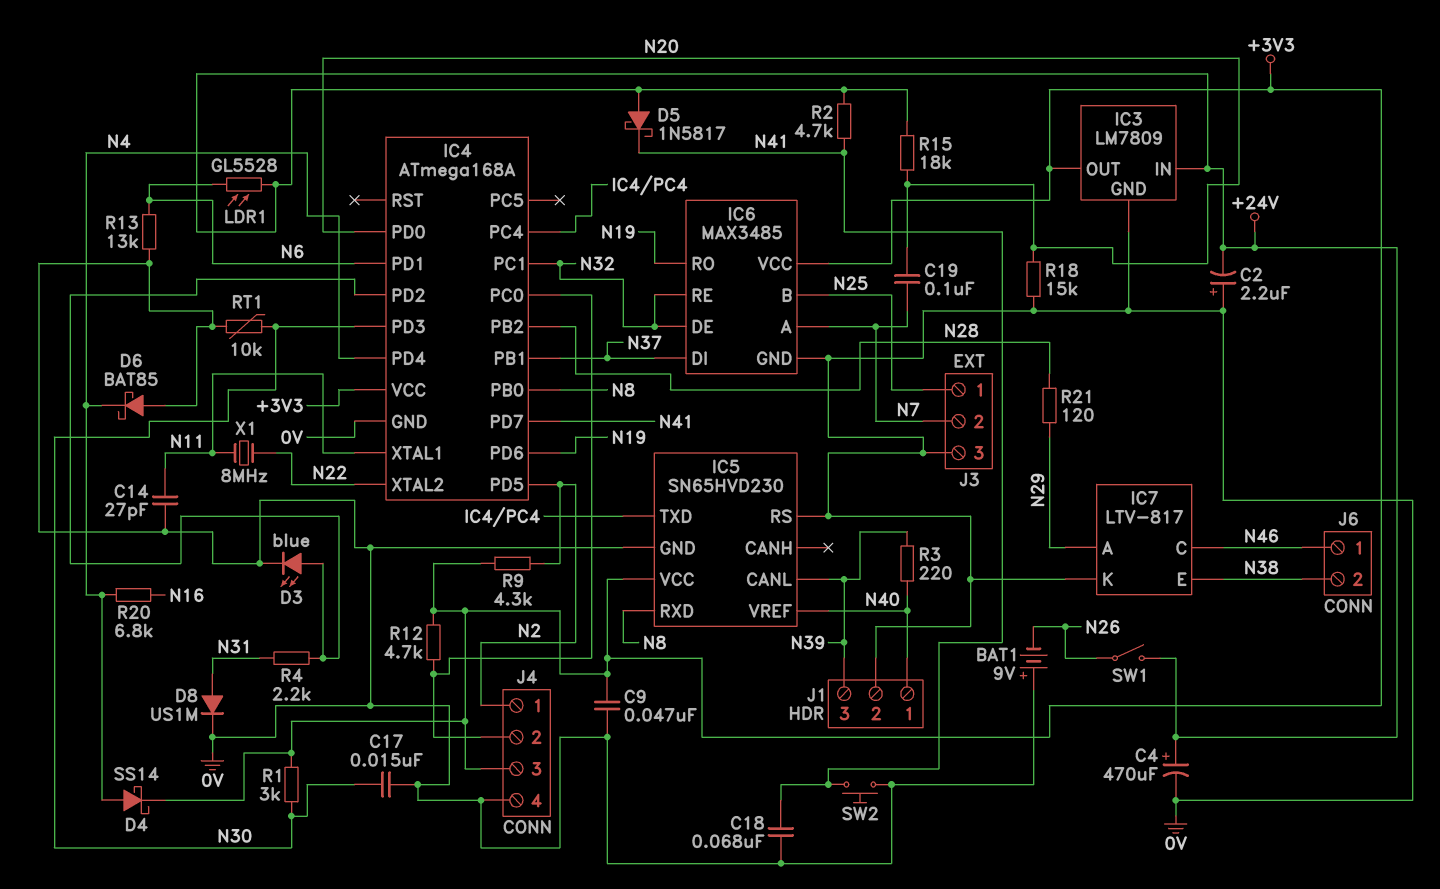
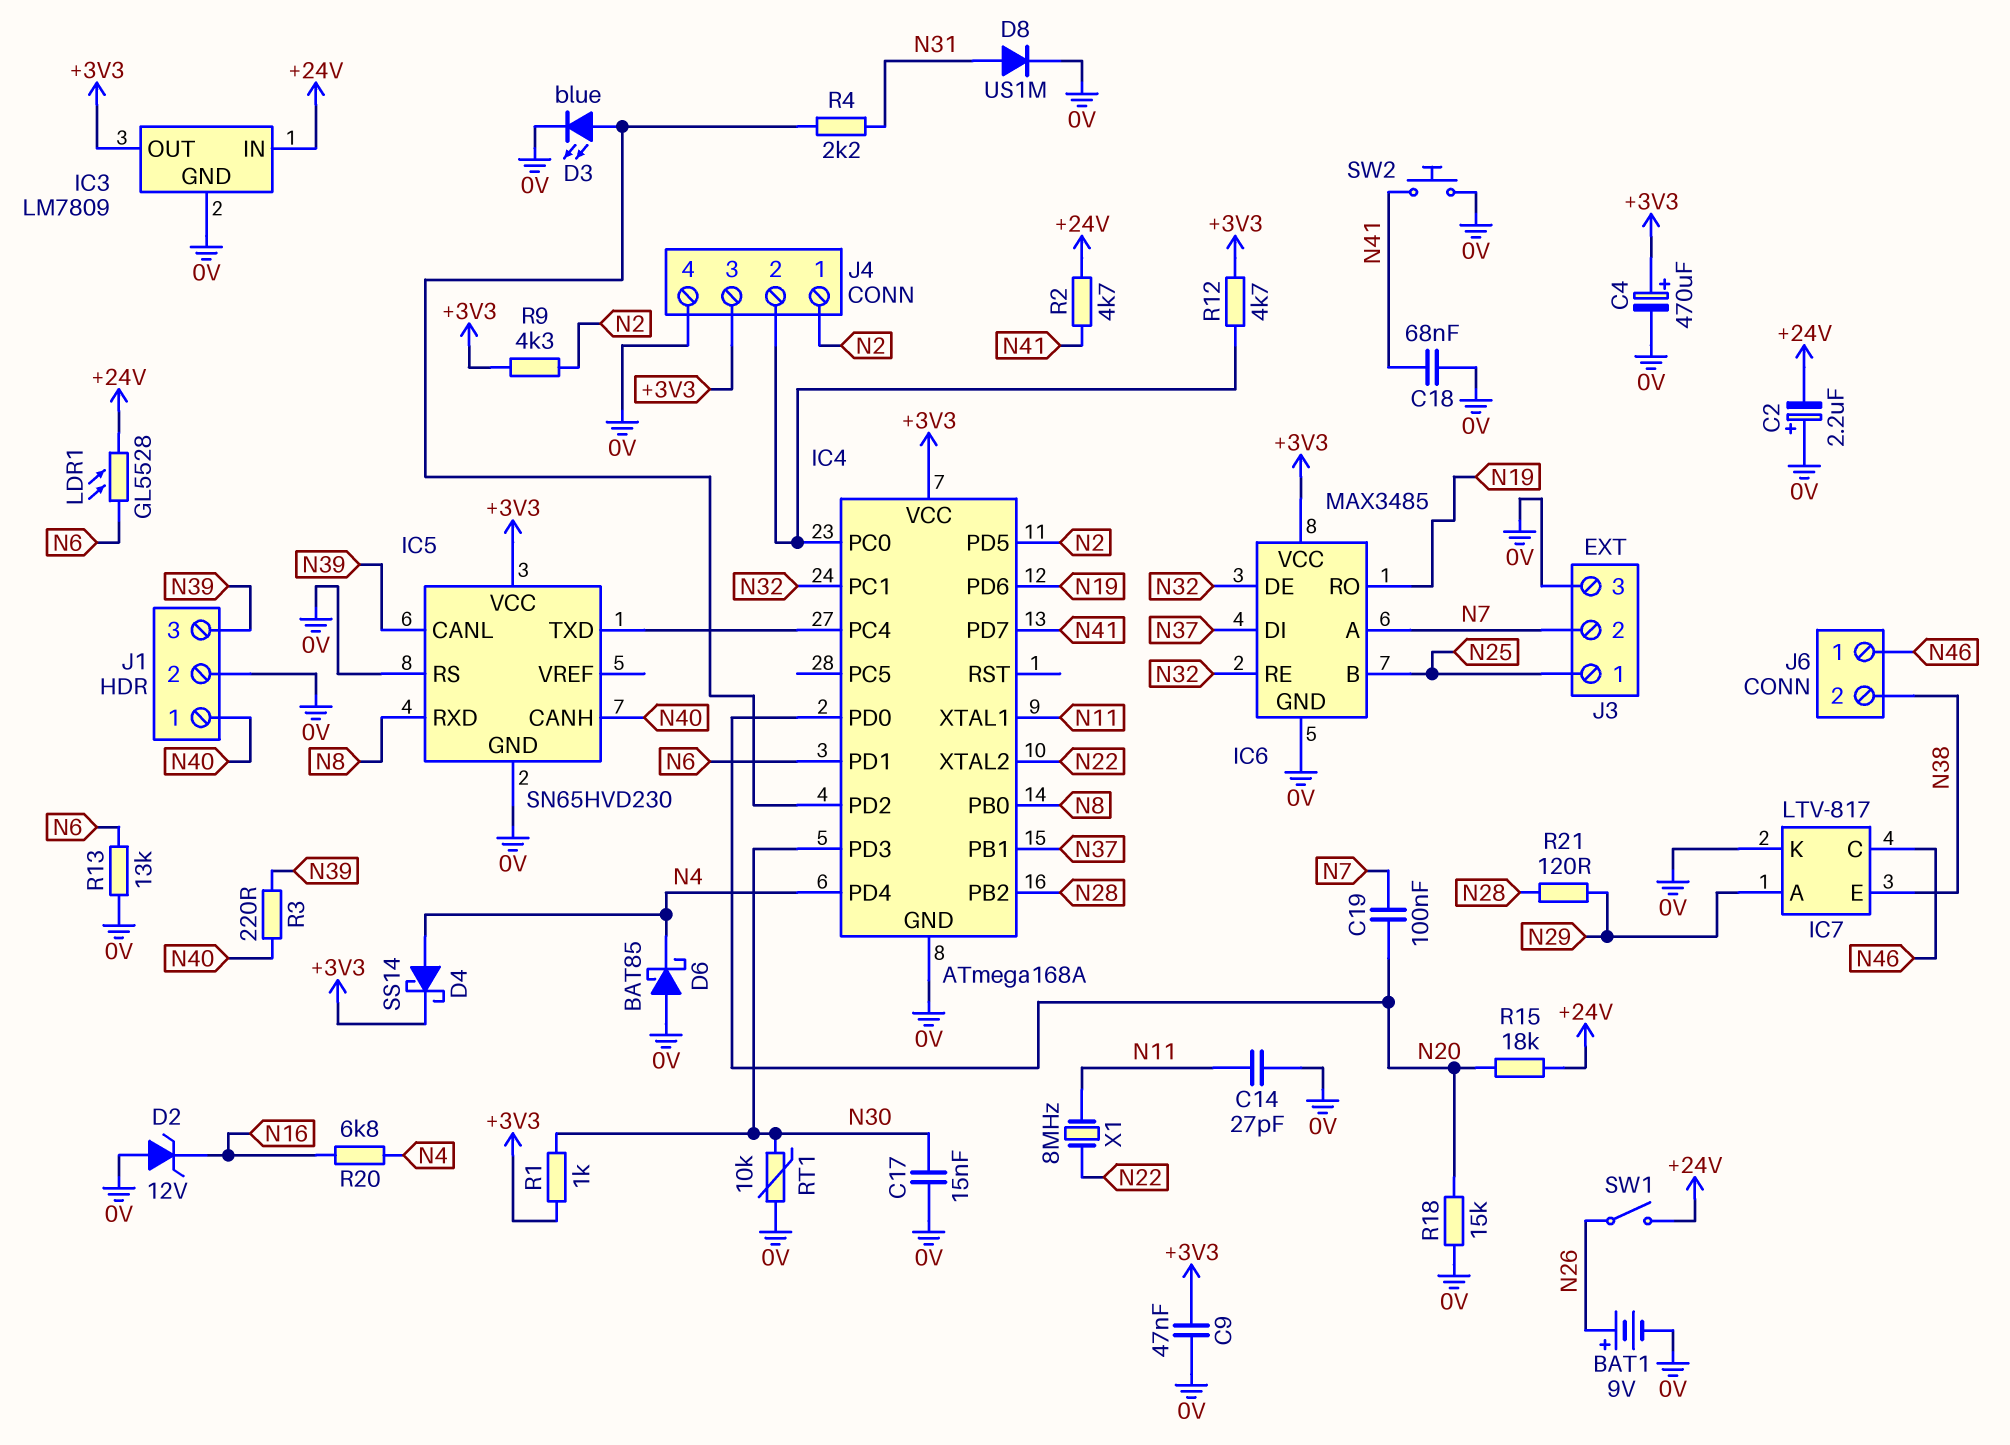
BAT1: 9V (plus 0V, minus N26) -> 9V (plus N26, minus 0V)
C4: 470uF (plus +24V, minus 0V) -> 470uF (plus +3V3, minus 0V)
D2: none -> zener 12V (A 0V, K N16)
D5: schottky 1N5817 (A +24V, K N41) -> none
IC5 pin CANH: none -> N40
IC5 pin VREF: N40 -> none
R1: 3k (+3V3, N30) -> 1k (+3V3, N30)

